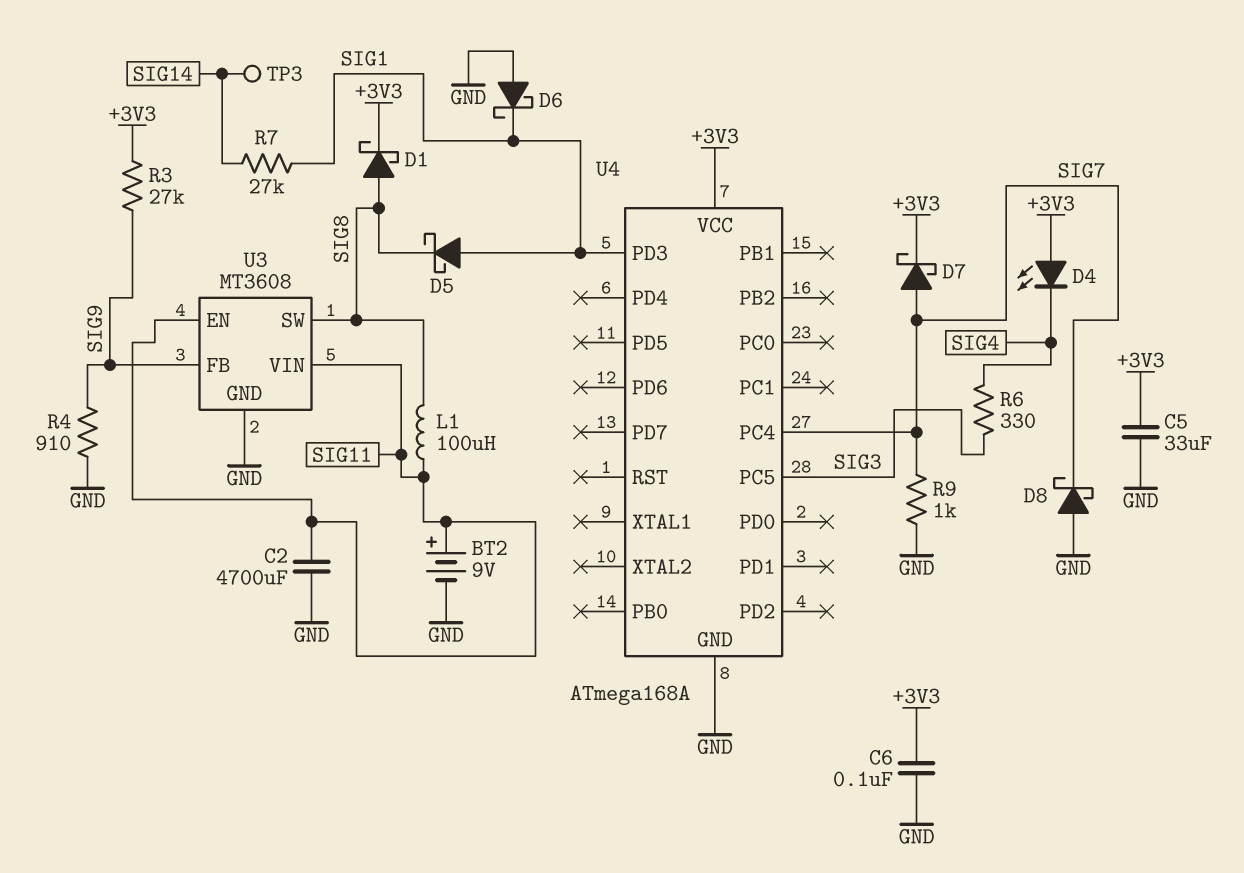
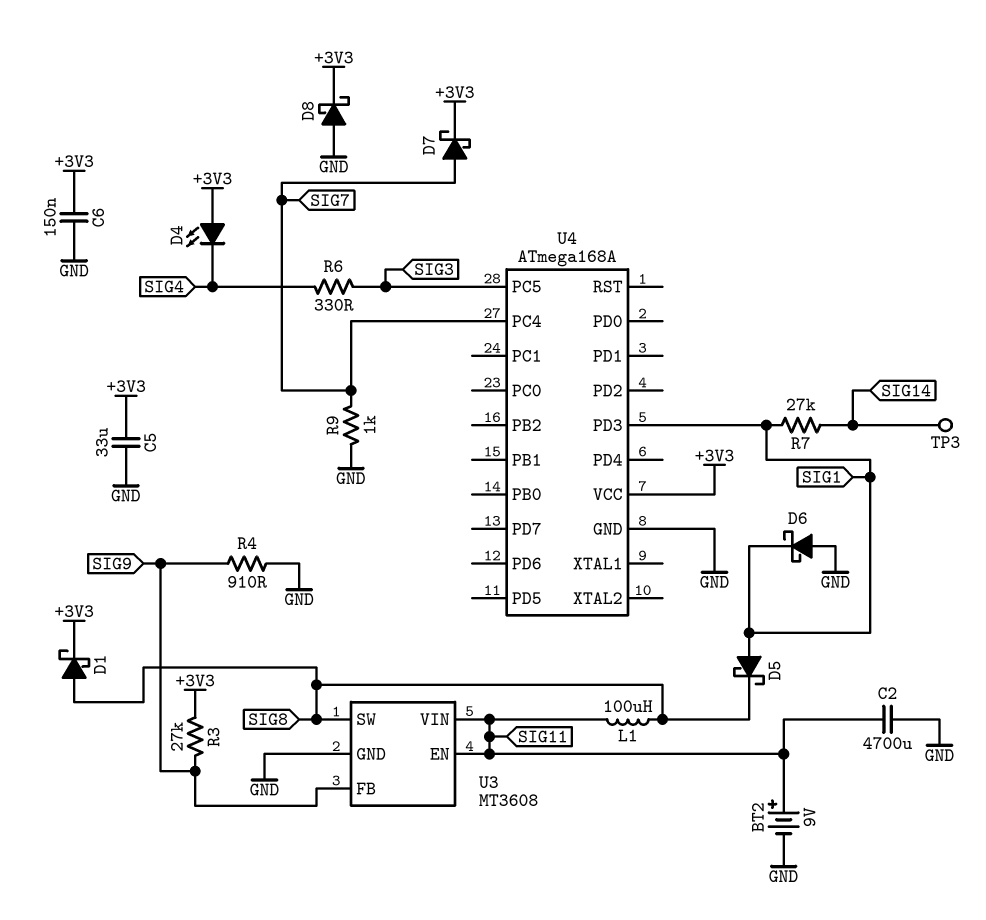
C6: 100nF (+3V3, GND) -> 150nF (+3V3, GND)
D8: schottky (A GND, K SIG7) -> schottky (A GND, K +3V3)

